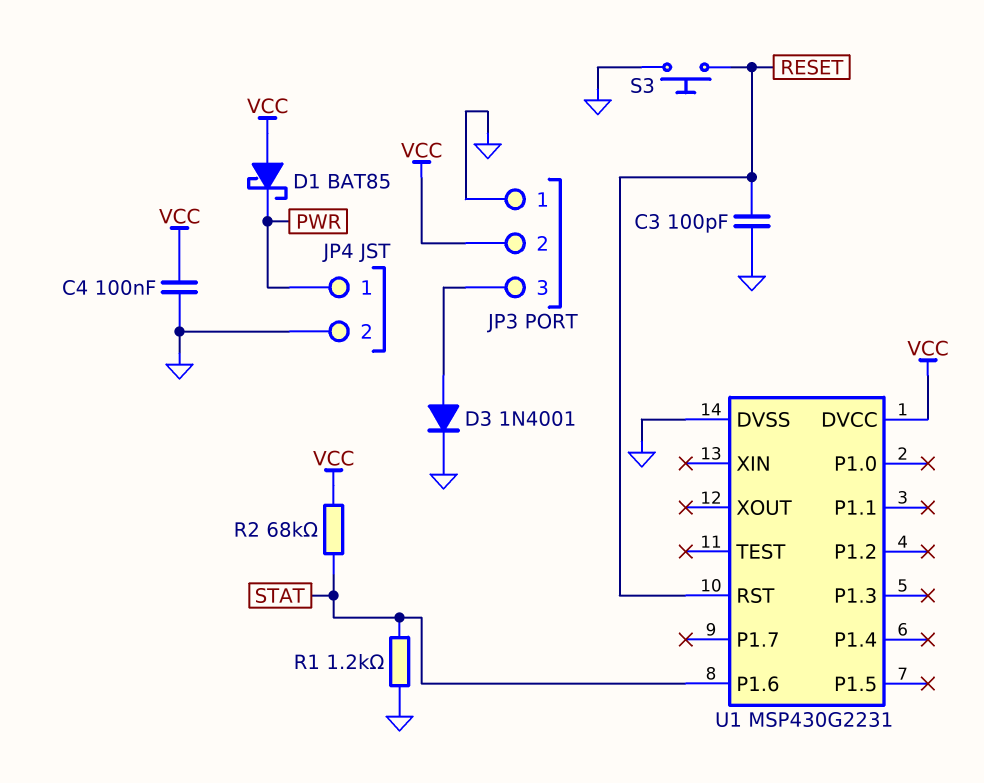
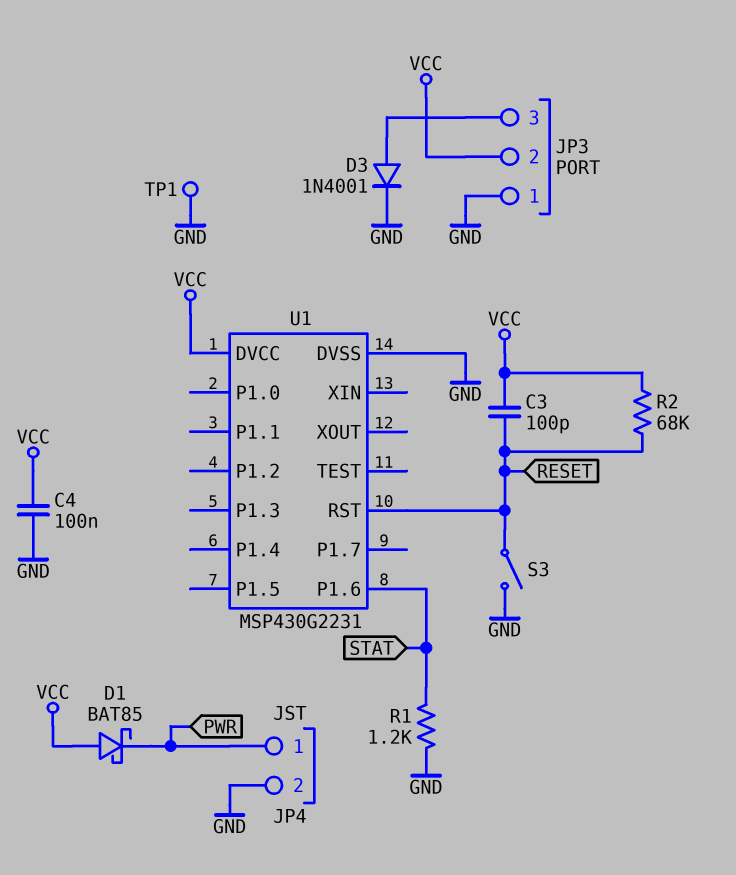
C3: 100pF (GND, RESET) -> 100pF (RESET, VCC)
R2: 68k (STAT, VCC) -> 68k (RESET, VCC)
S3: button (GND, RESET) -> switch (GND, RESET)
TP1: none -> test point (GND)

